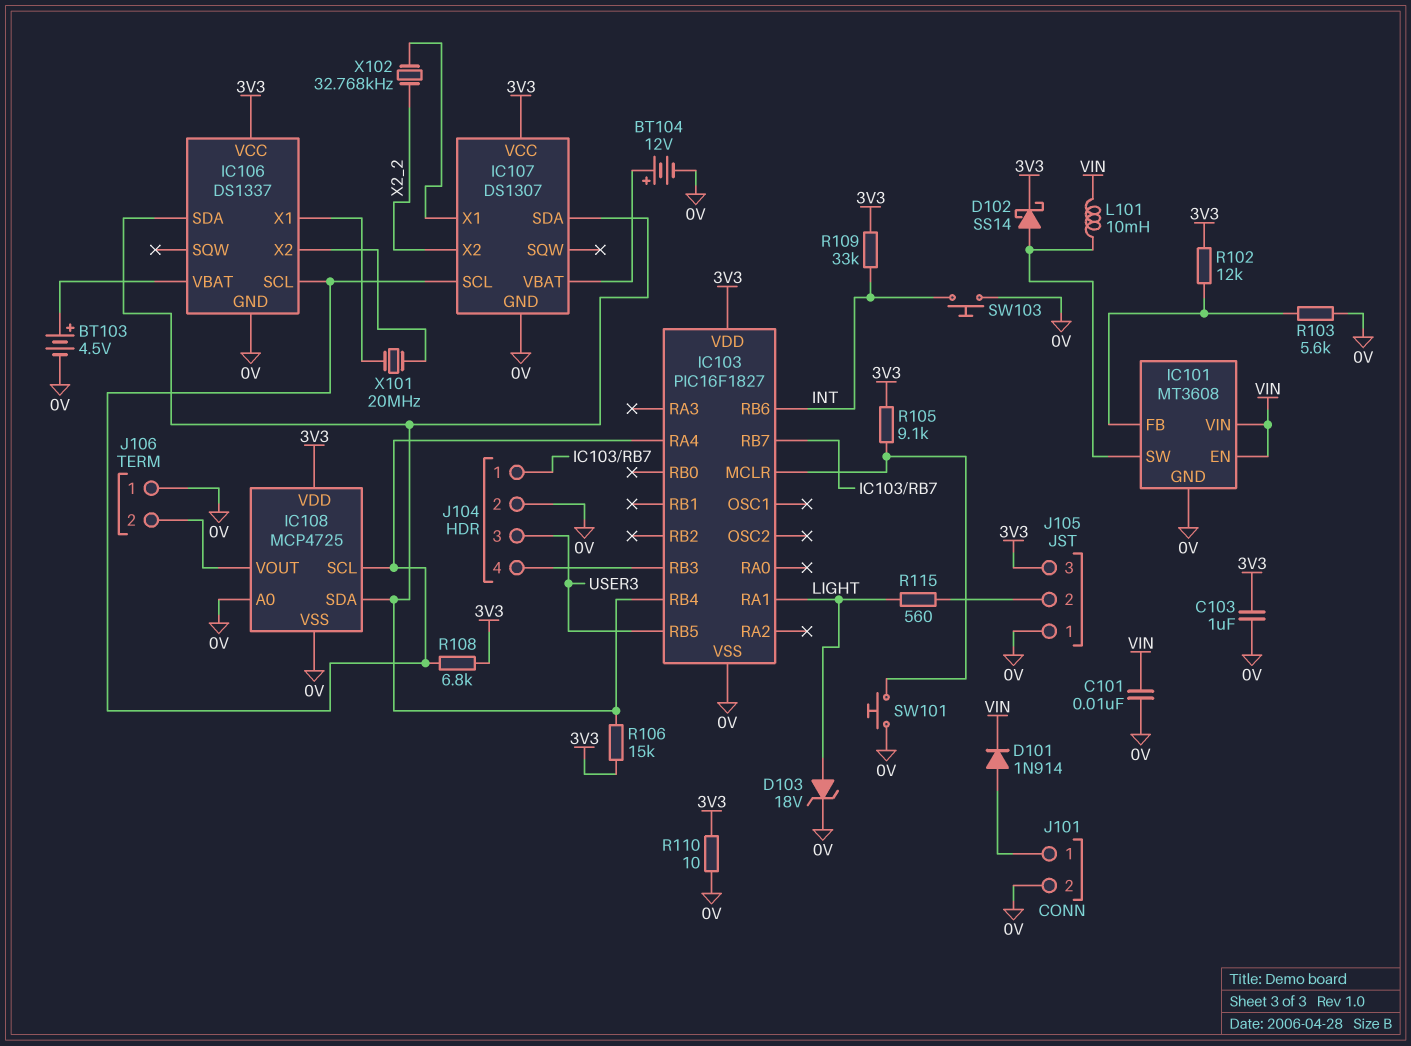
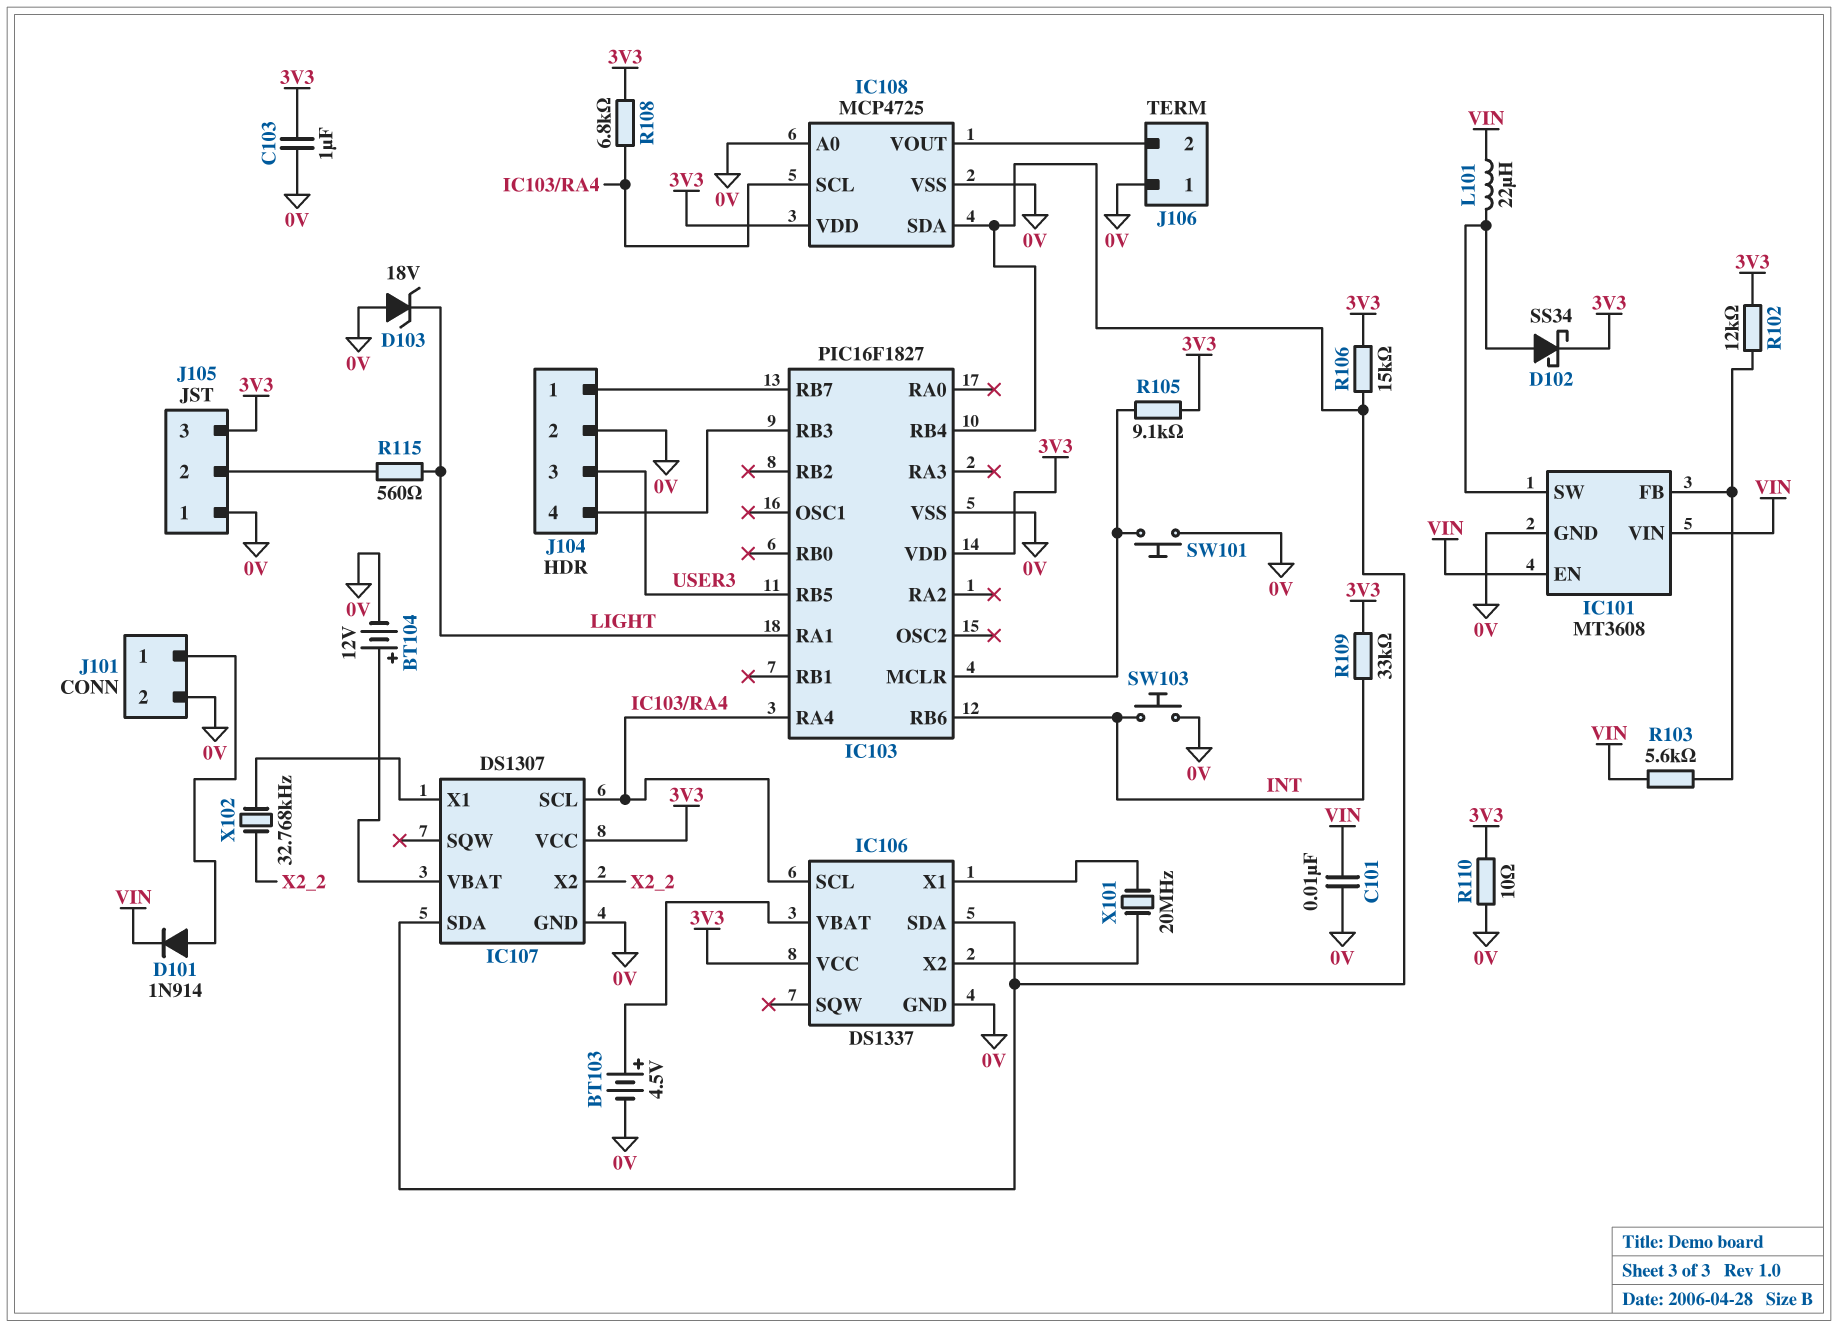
D102: schottky SS14 (A IC101/SW, K 3V3) -> schottky SS34 (A IC101/SW, K 3V3)
D103: zener 18V (A LIGHT, K 0V) -> zener 18V (A 0V, K LIGHT)
L101: 10mH (IC101/SW, VIN) -> 22uH (IC101/SW, VIN)
R103: 5.6k (0V, IC101/FB) -> 5.6k (IC101/FB, VIN)

